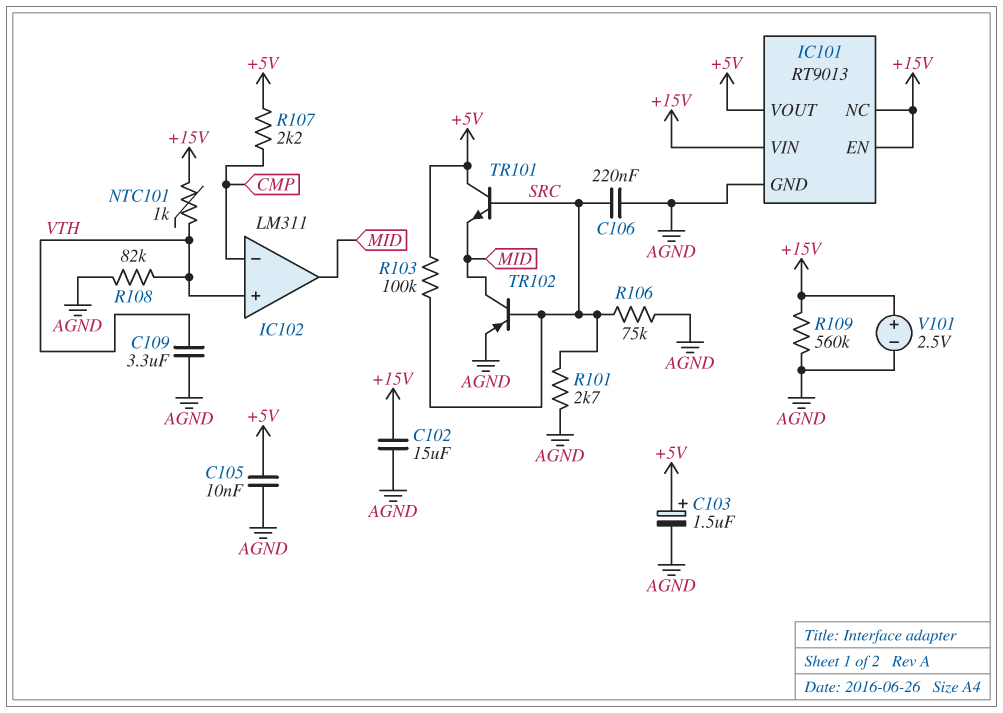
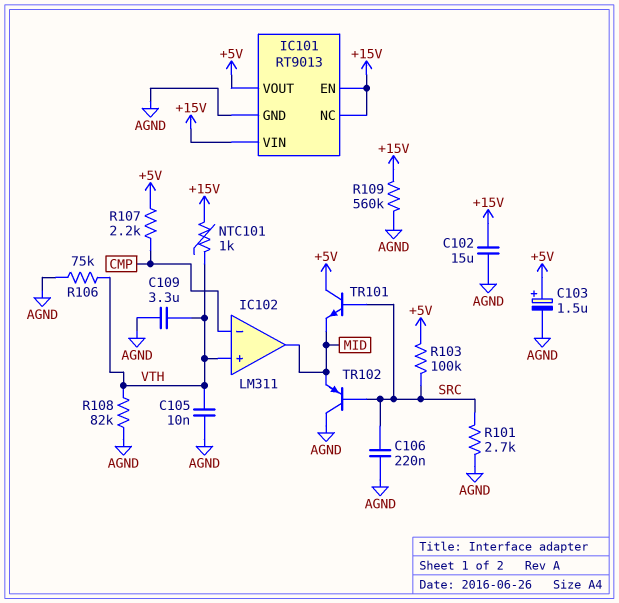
C105: 10nF (+5V, AGND) -> 10nF (AGND, VTH)
R106: 75k (AGND, SRC) -> 75k (AGND, VTH)
TR102: PNP (B SRC, C MID, E AGND) -> PNP (B SRC, C AGND, E MID)
V101: 2.5V (plus +15V, minus AGND) -> none

